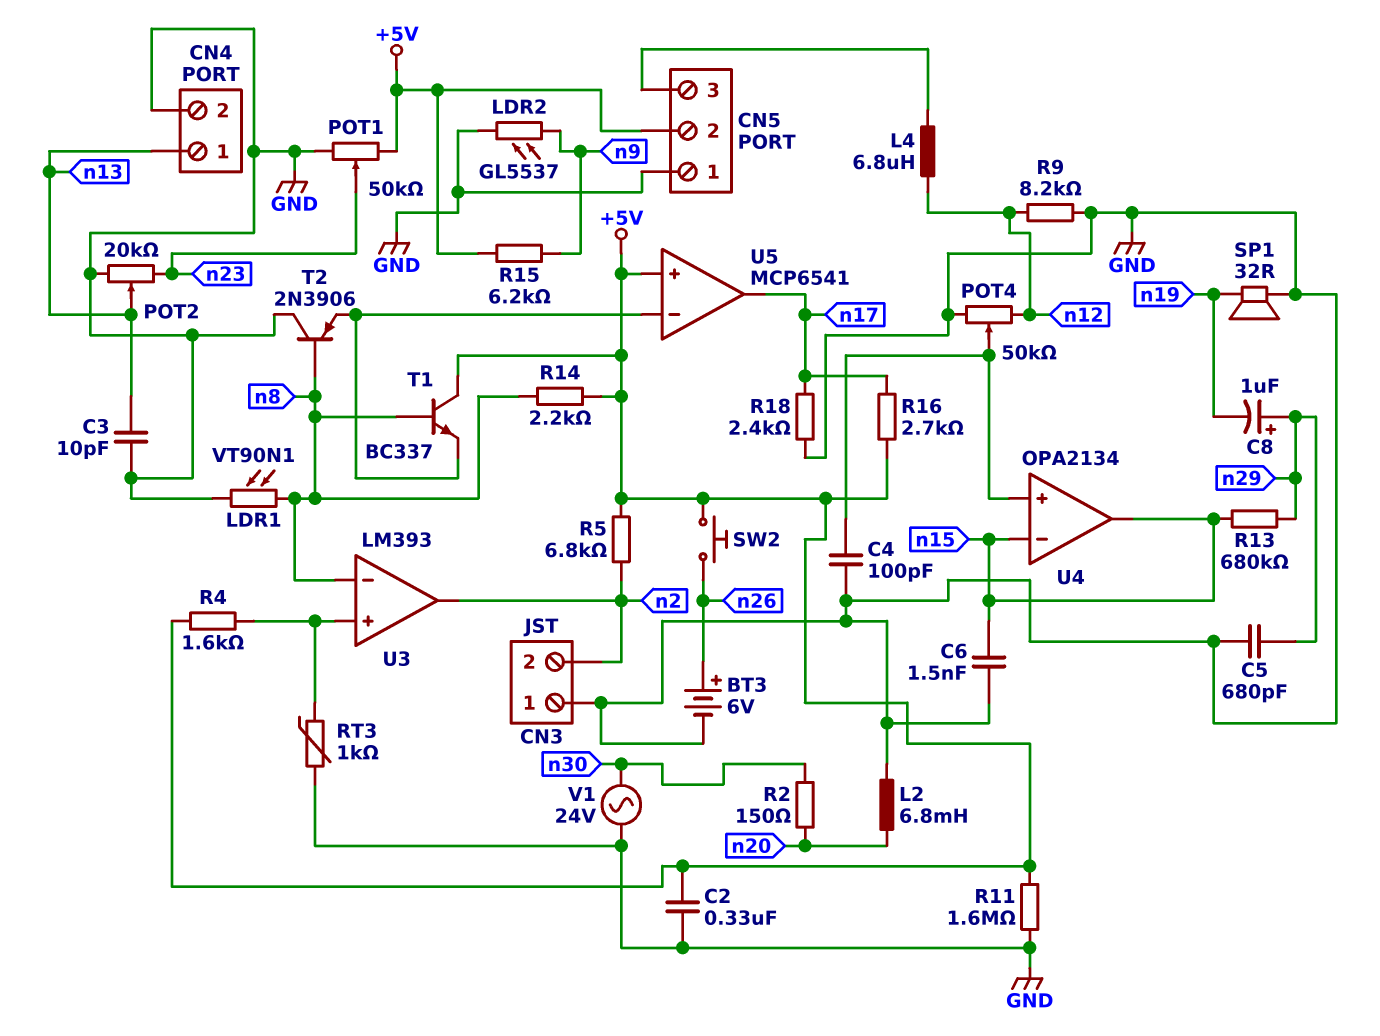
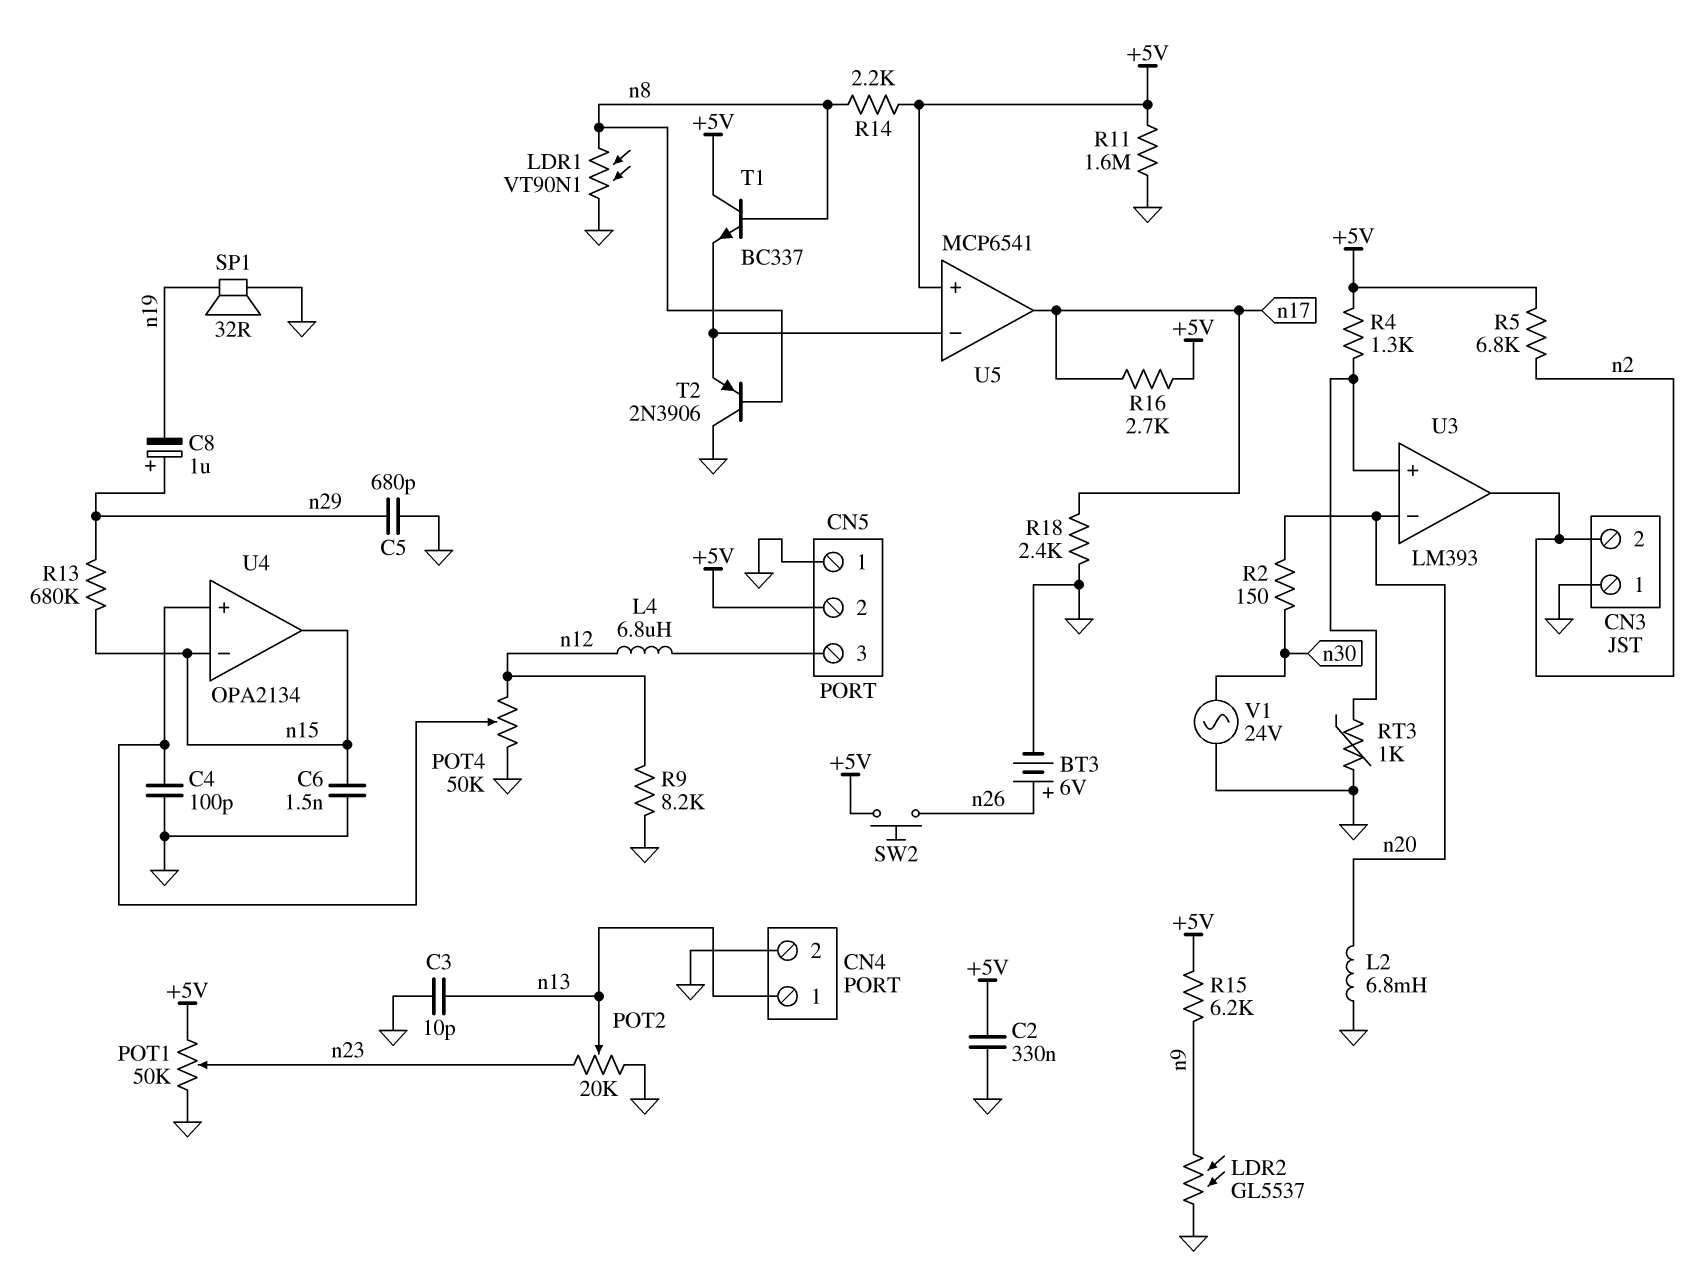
R4: 1.6k (+5V, U3/in+) -> 1.3k (+5V, U3/in+)
U3 pin in-: n8 -> n20

